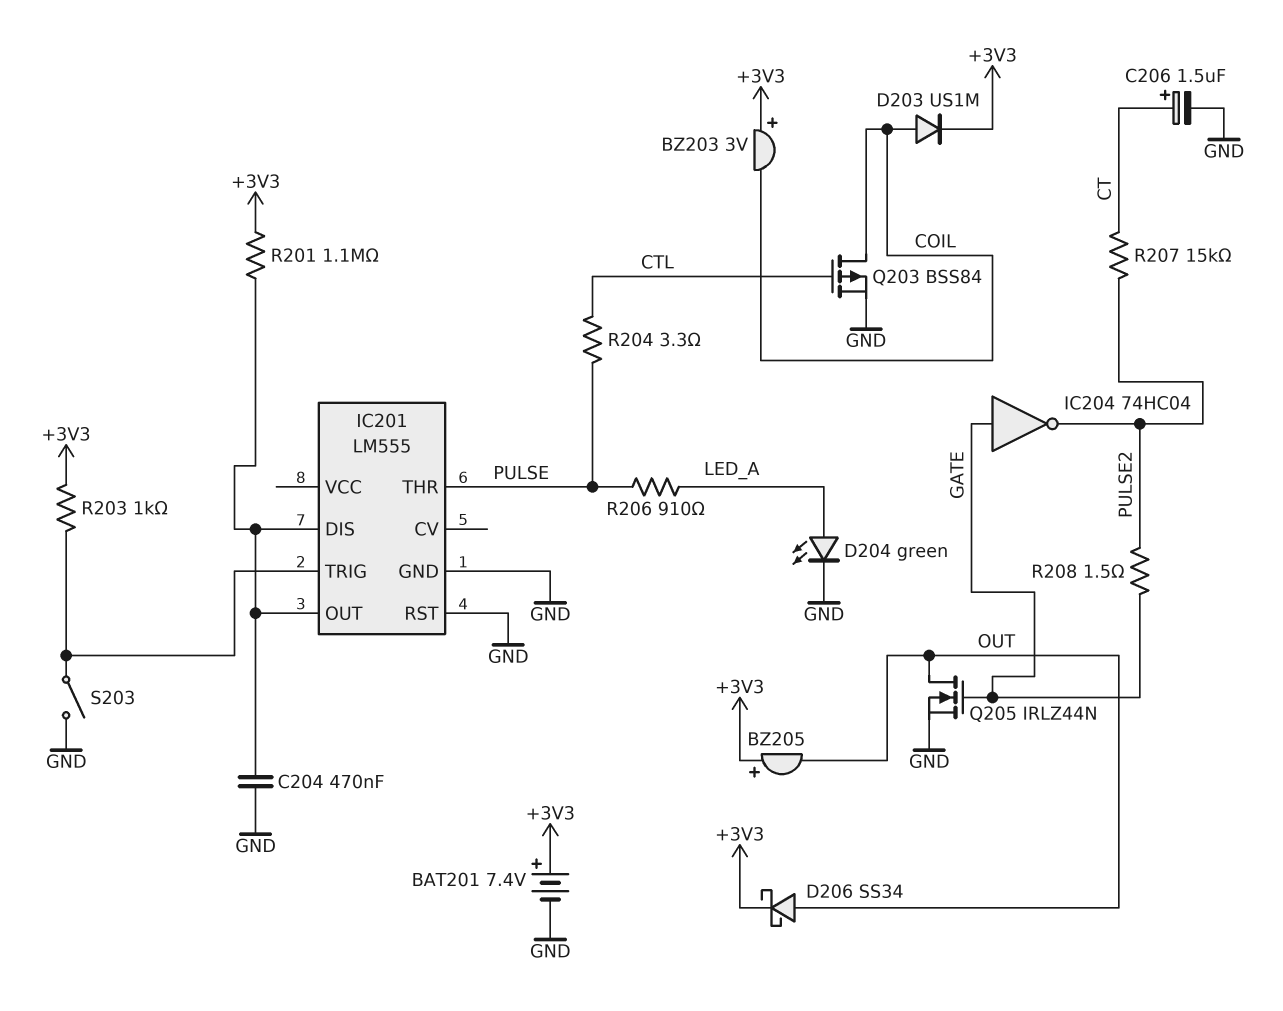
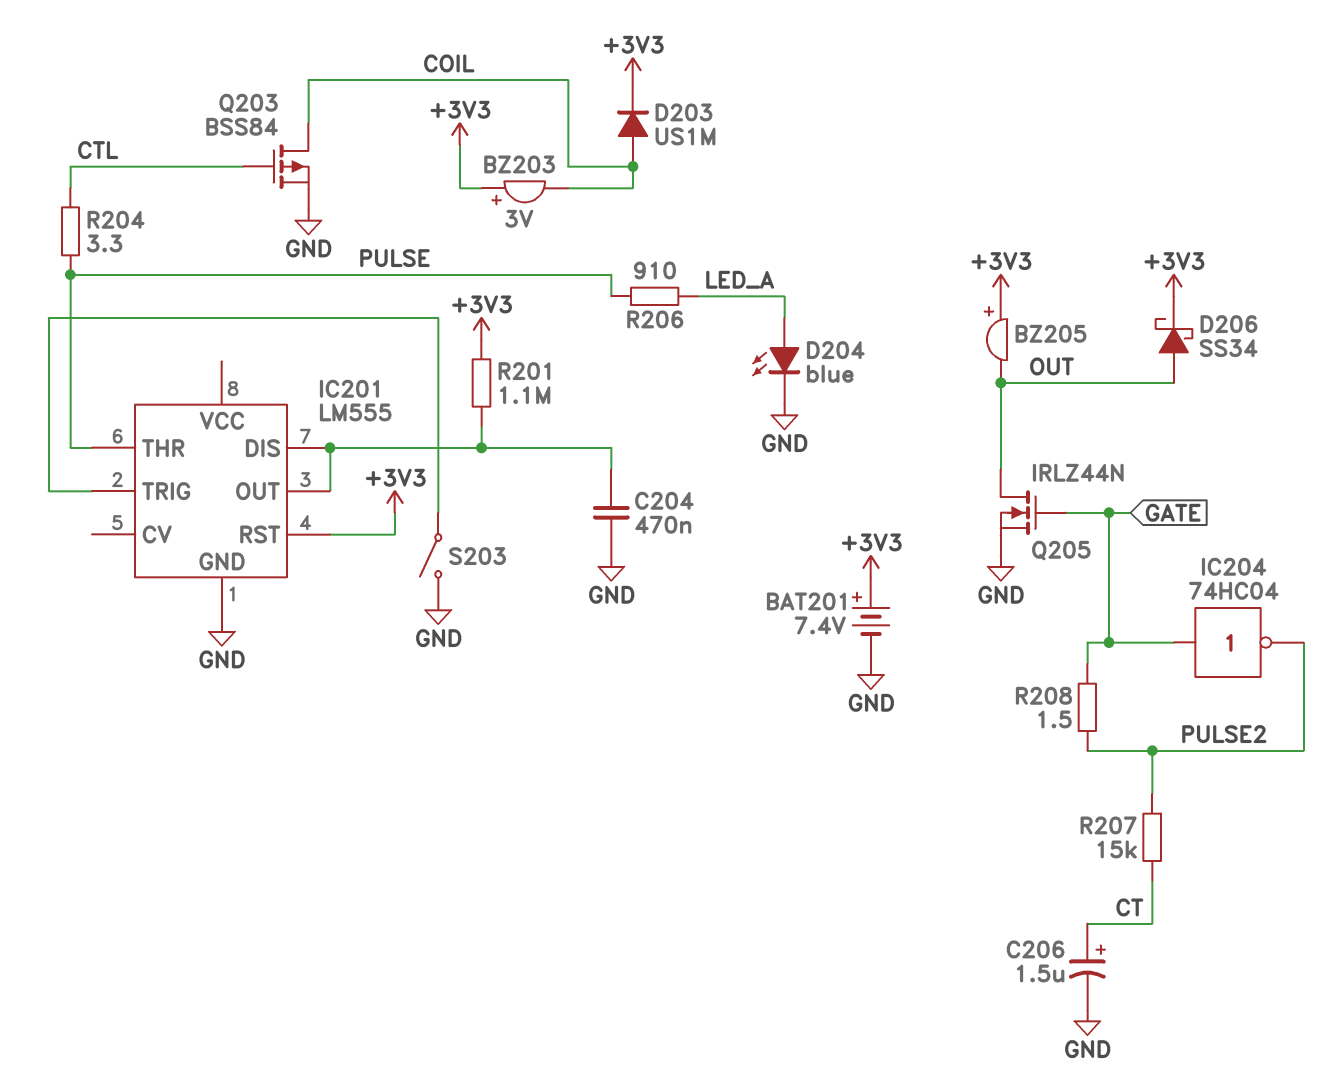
D204: LED green (A LED_A, K GND) -> LED blue (A LED_A, K GND)
IC201 pin RST: GND -> +3V3
R203: 1k (+3V3, IC201/TRIG) -> none

